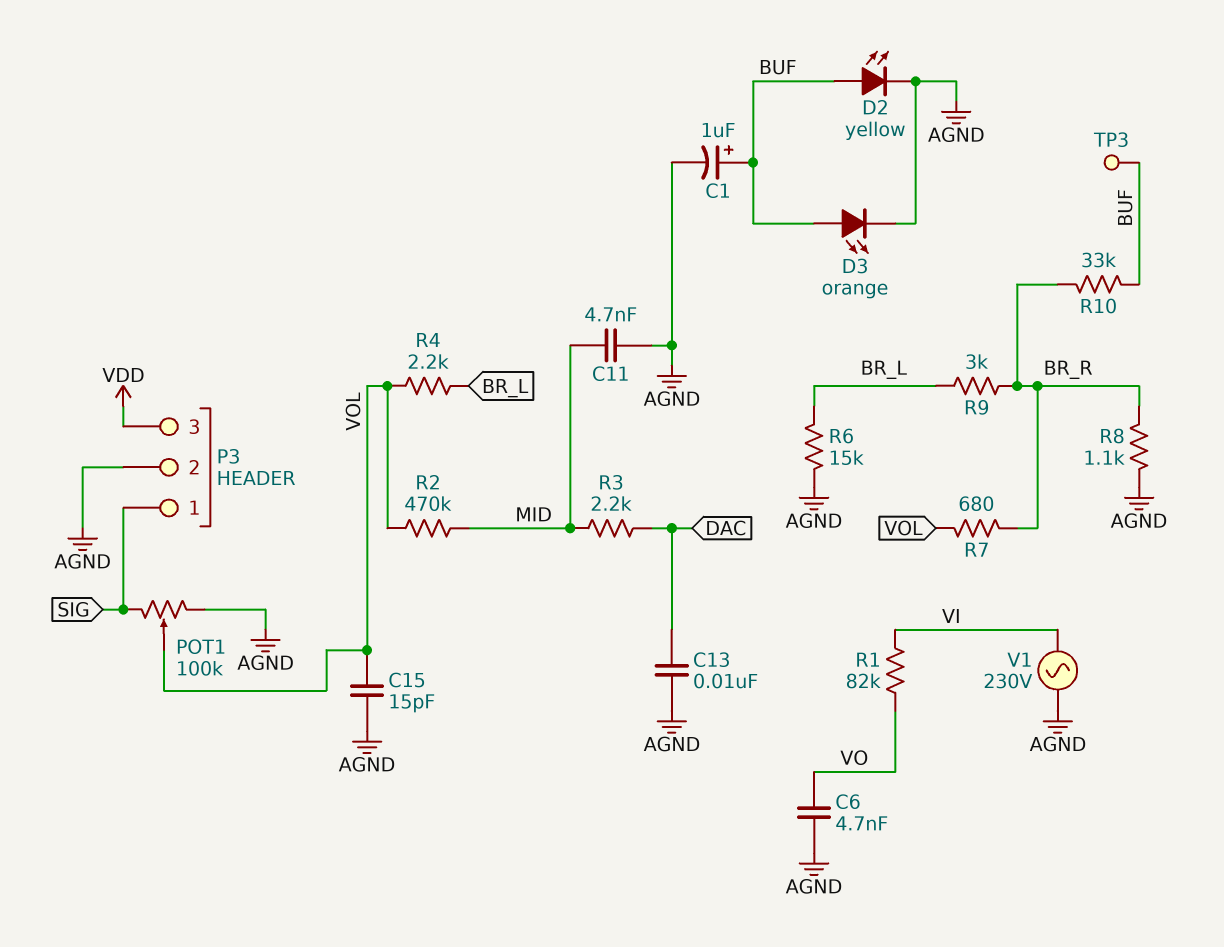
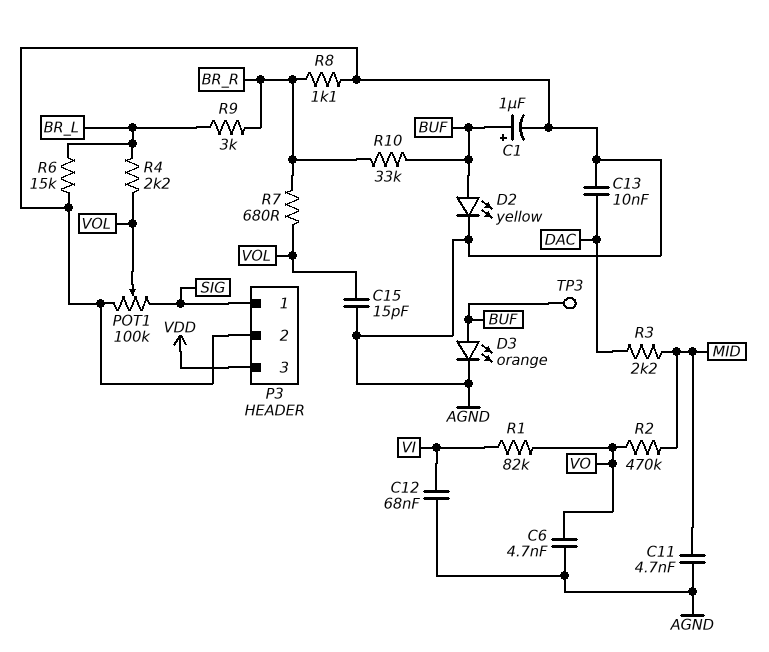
C12: none -> 68nF (AGND, VI)
R2: 470k (MID, VOL) -> 470k (MID, VO)
V1: AC 230V (AGND, VI) -> none

